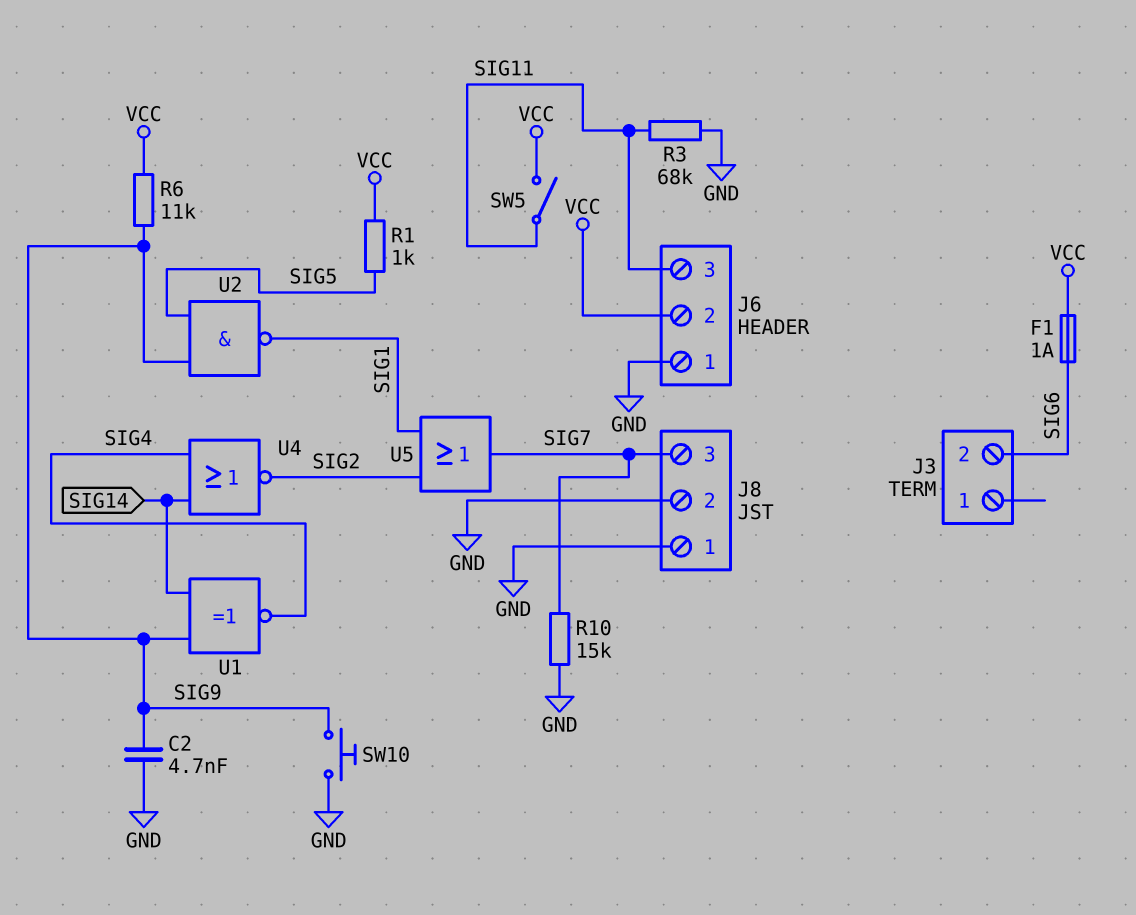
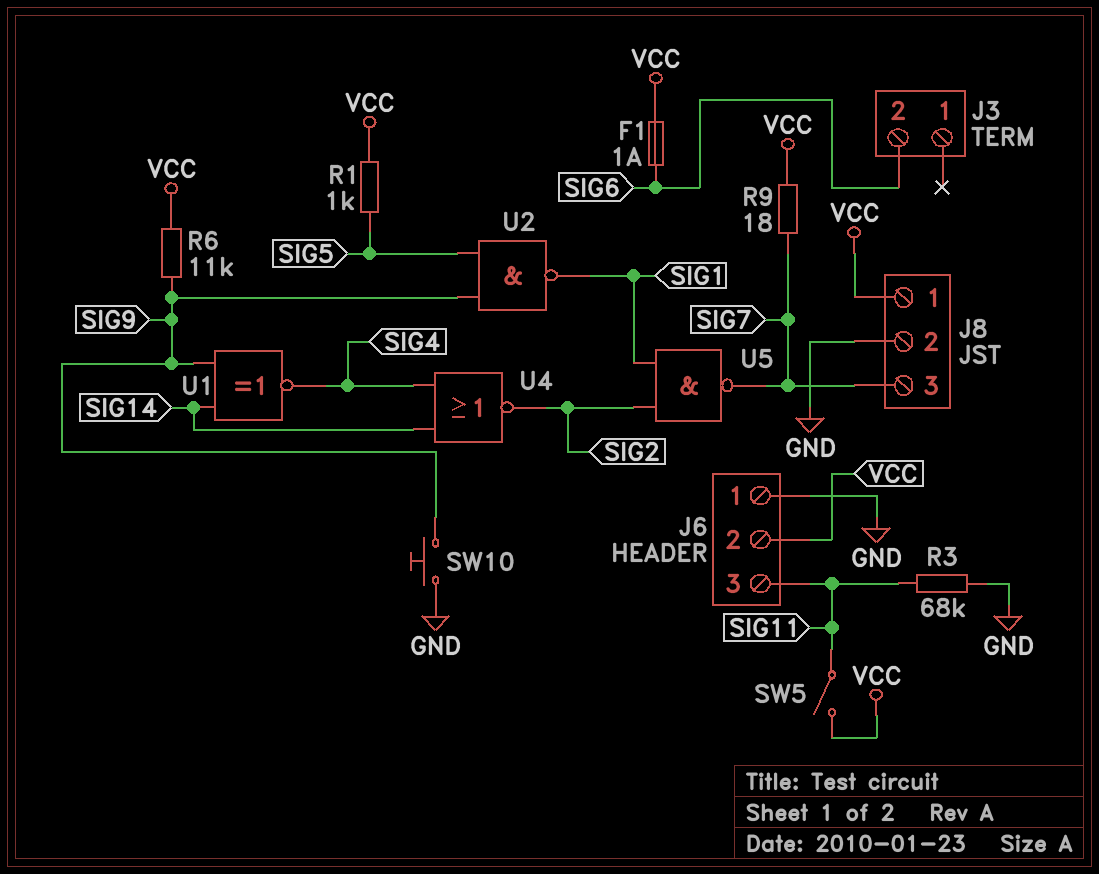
C2: 4.7nF (GND, SIG9) -> none
J8 pin 1: GND -> VCC
R9: none -> 18 (SIG7, VCC)
R10: 15k (GND, SIG7) -> none
U5: OR (in SIG1, in SIG2, out SIG7) -> NAND (in SIG1, in SIG2, out SIG7)

